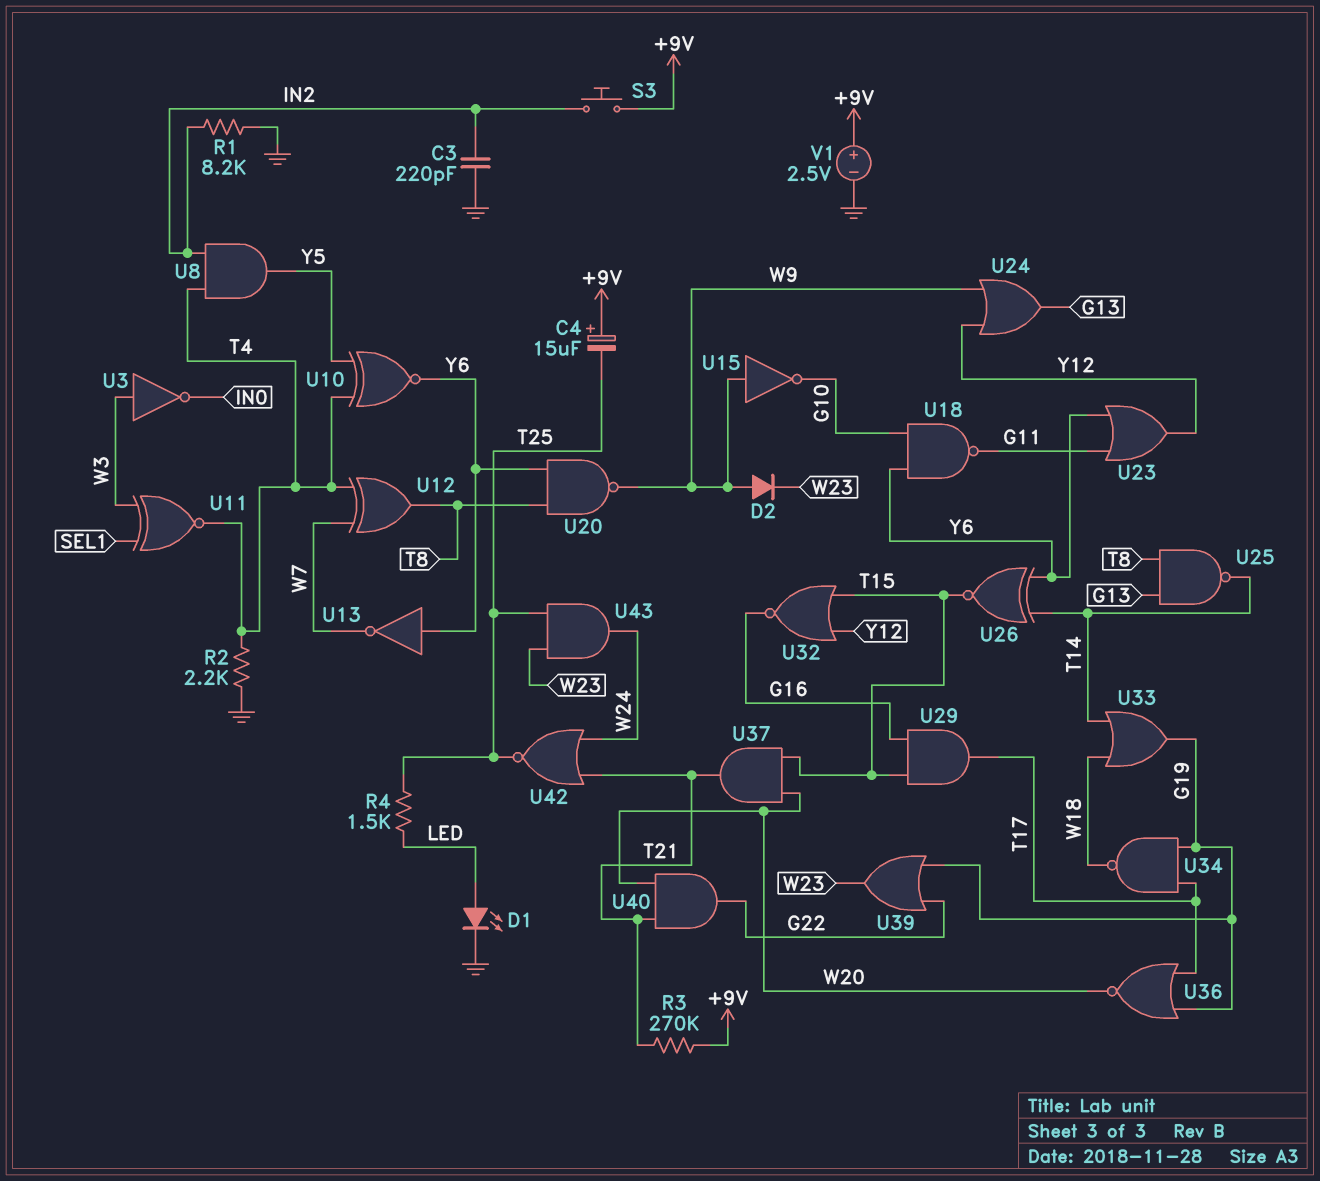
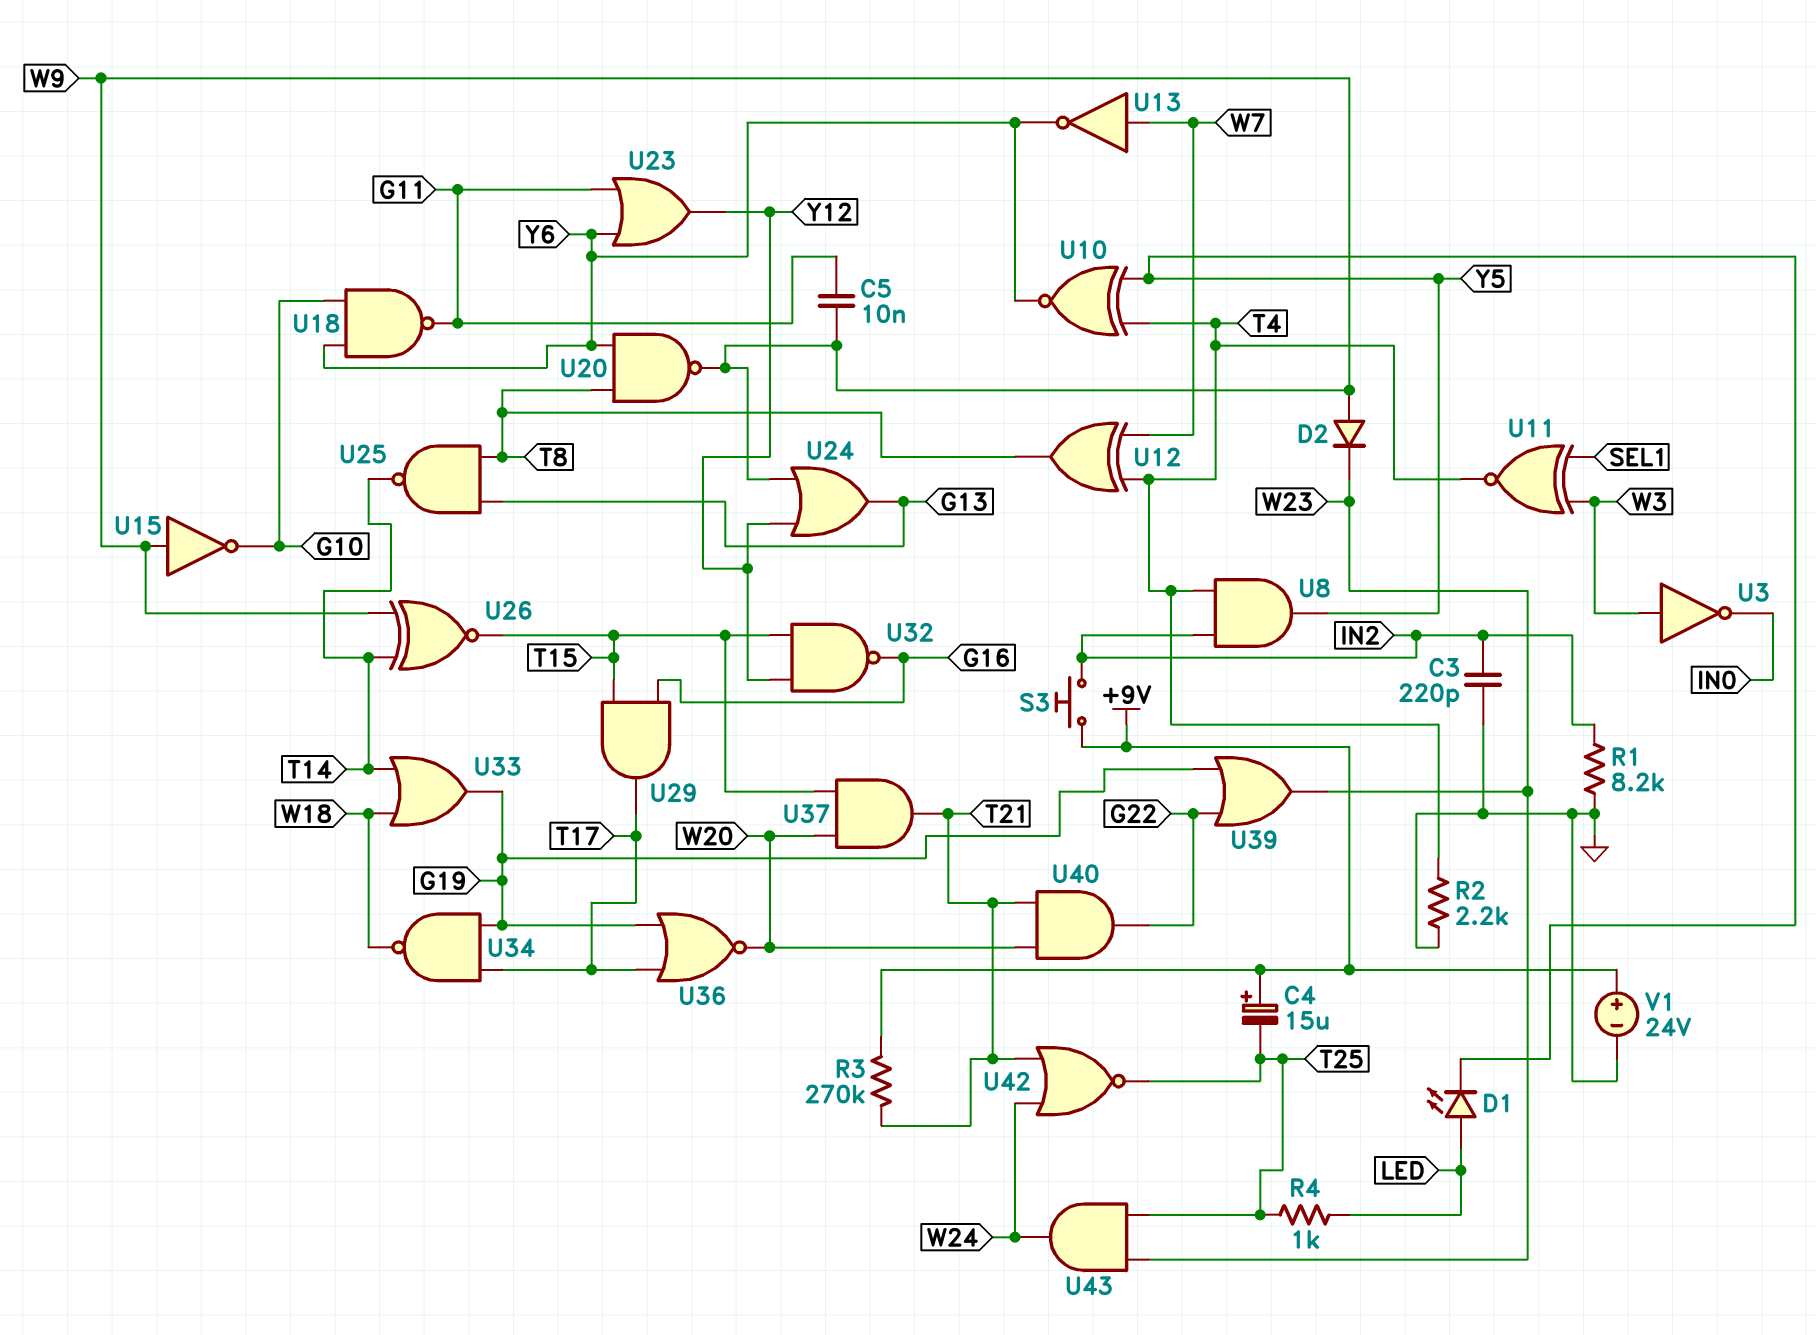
C5: none -> 10nF (G11, W9)
D1: LED (A LED, K GND) -> LED (A LED, K Y5)
R4: 1.5k (LED, T25) -> 1k (LED, T25)
U13: NOT (in Y6, out W7) -> NOT (in W7, out Y6)
U26: XNOR (in T14, in Y6, out T15) -> XNOR (in T14, in W9, out T15)
U32: NOR (in T15, in Y12, out G16) -> NAND (in T15, in Y12, out G16)
V1: 2.5V (plus +9V, minus GND) -> 24V (plus +9V, minus GND)

